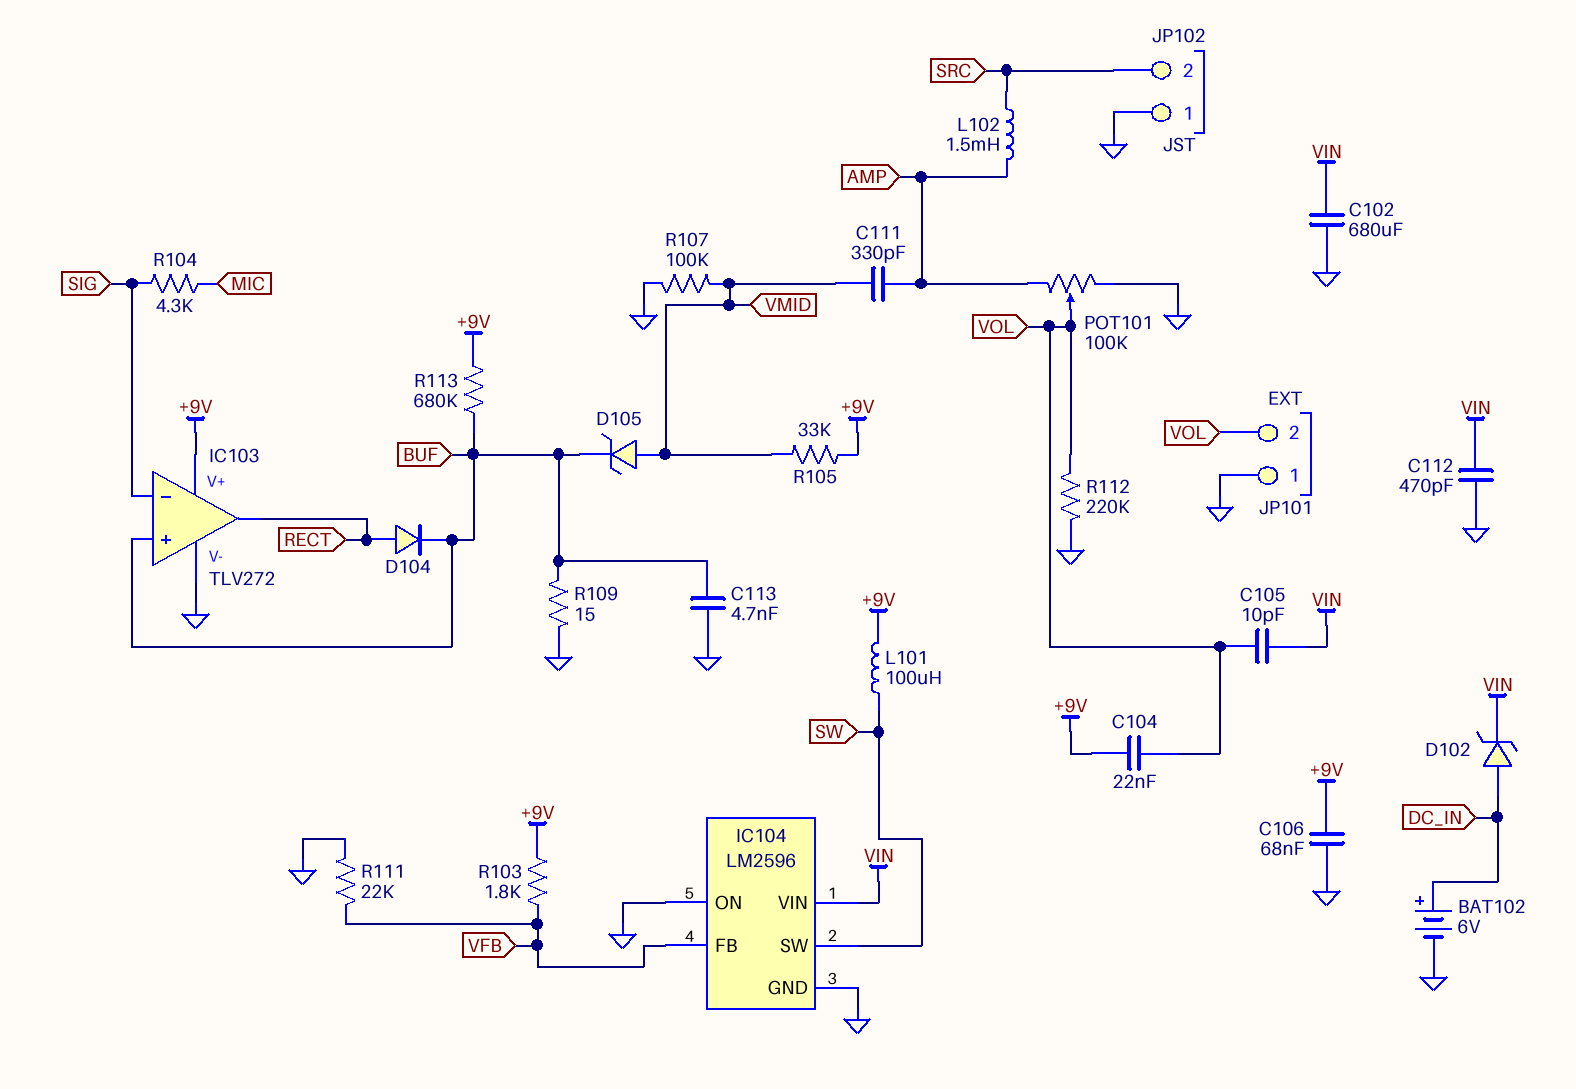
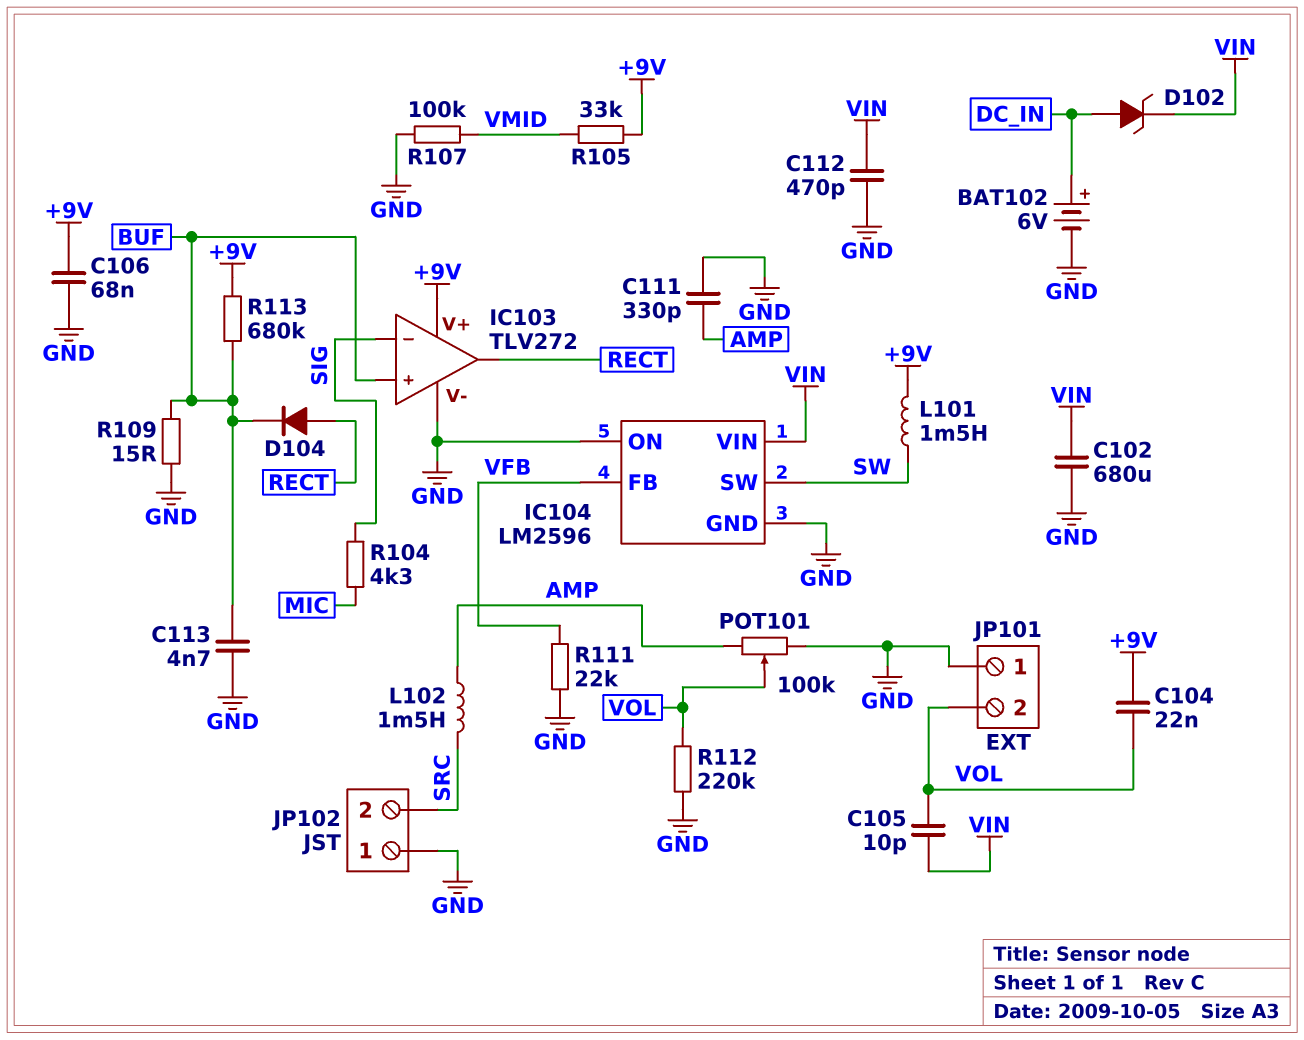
C111: 330pF (AMP, VMID) -> 330pF (AMP, GND)
D105: zener (A VMID, K BUF) -> none
L101: 100uH (+9V, SW) -> 1.5mH (+9V, SW)
R103: 1.8k (+9V, VFB) -> none

